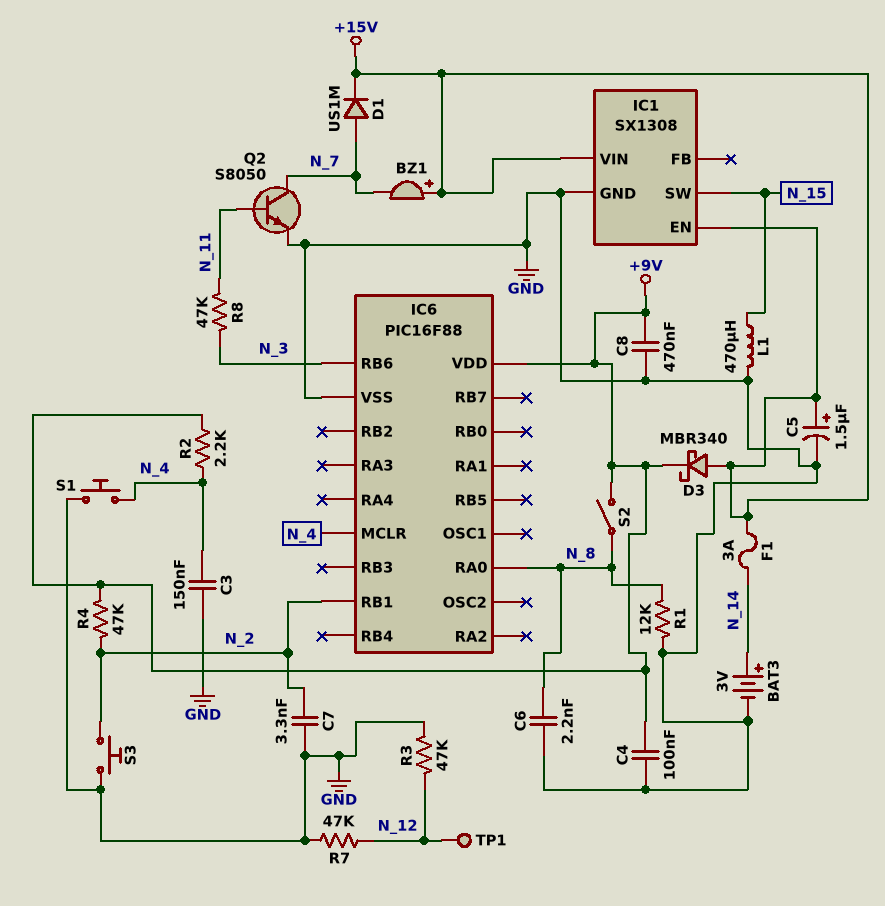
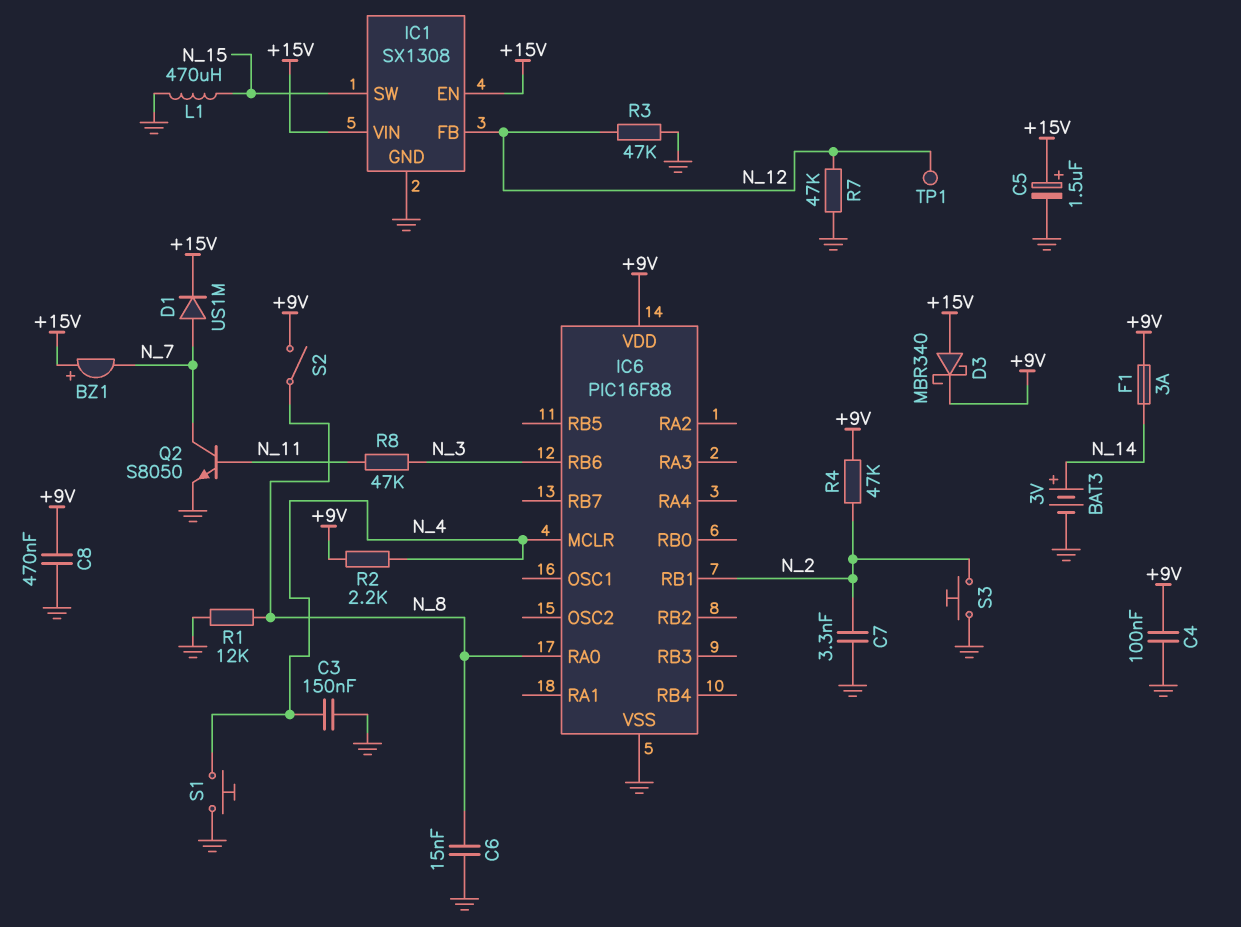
C6: 2.2nF (GND, N_8) -> 15nF (GND, N_8)
F1: 3A (+15V, N_14) -> 3A (+9V, N_14)
IC1 pin FB: none -> N_12

